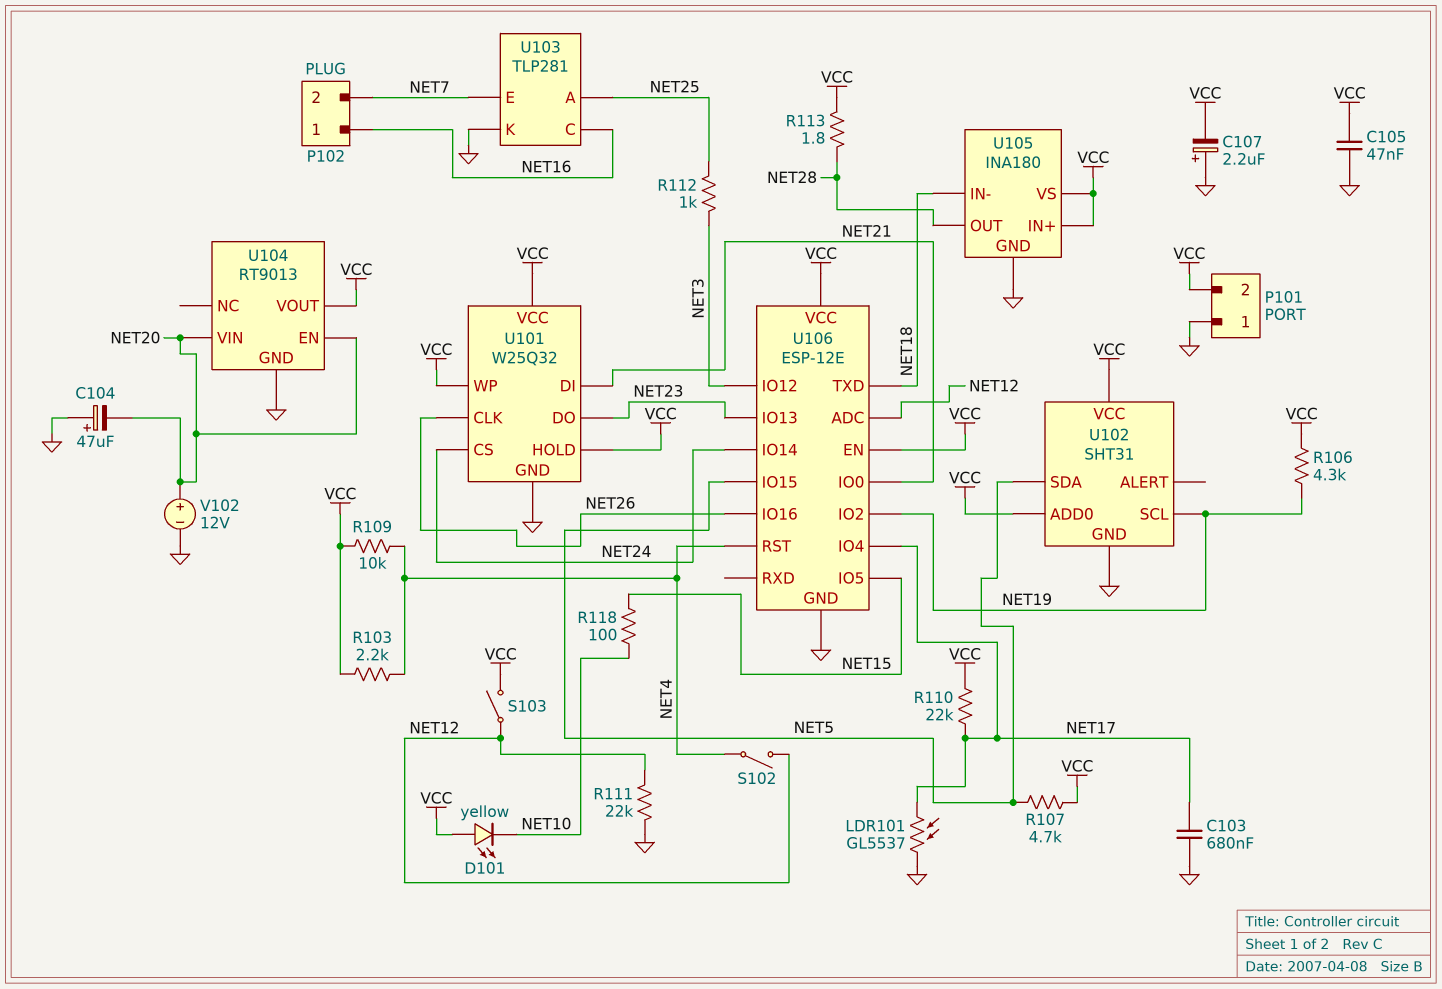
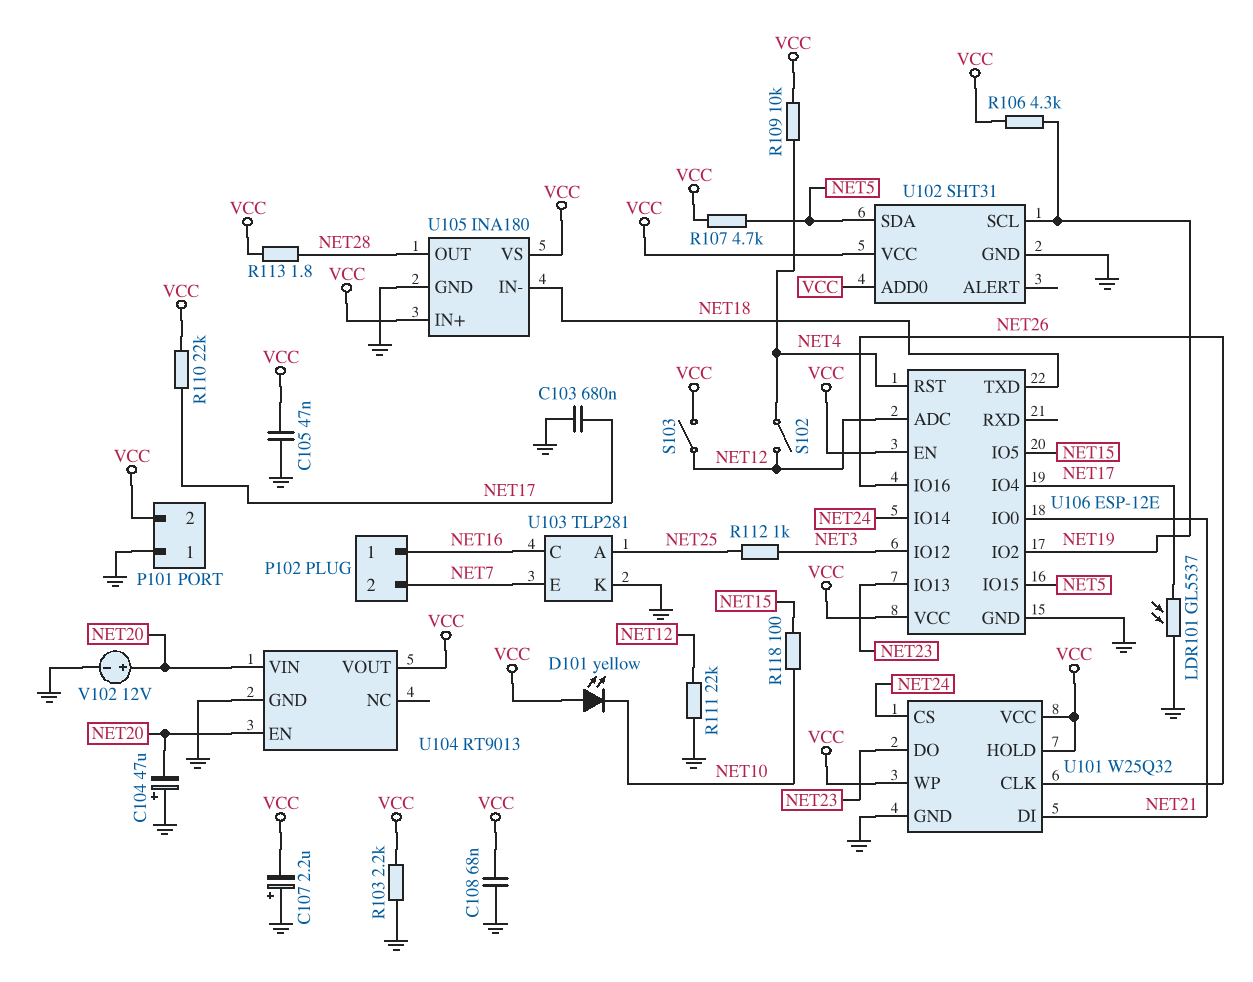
C108: none -> 68nF (GND, VCC)
R103: 2.2k (NET4, VCC) -> 2.2k (GND, VCC)

